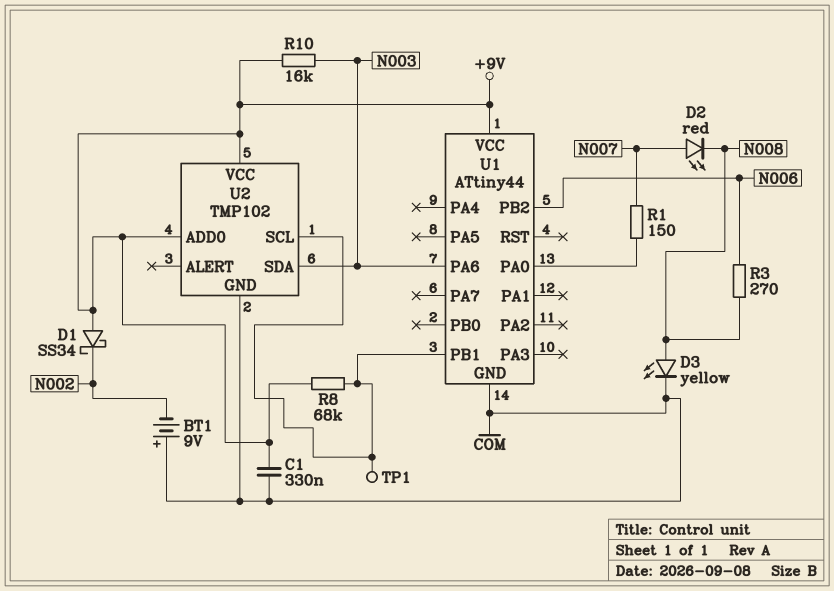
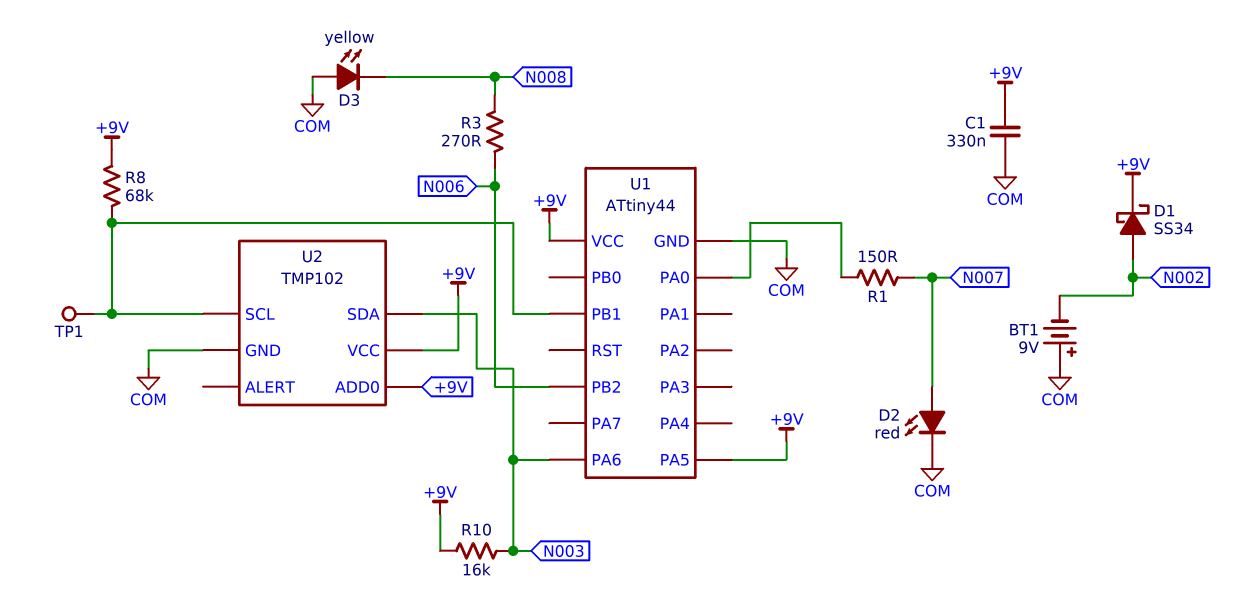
D1: schottky SS34 (A +9V, K N002) -> schottky SS34 (A N002, K +9V)
D2: LED red (A N007, K N008) -> LED red (A N007, K COM)
D3: LED yellow (A N008, K COM) -> LED yellow (A COM, K N008)
U1 pin PA5: none -> +9V

